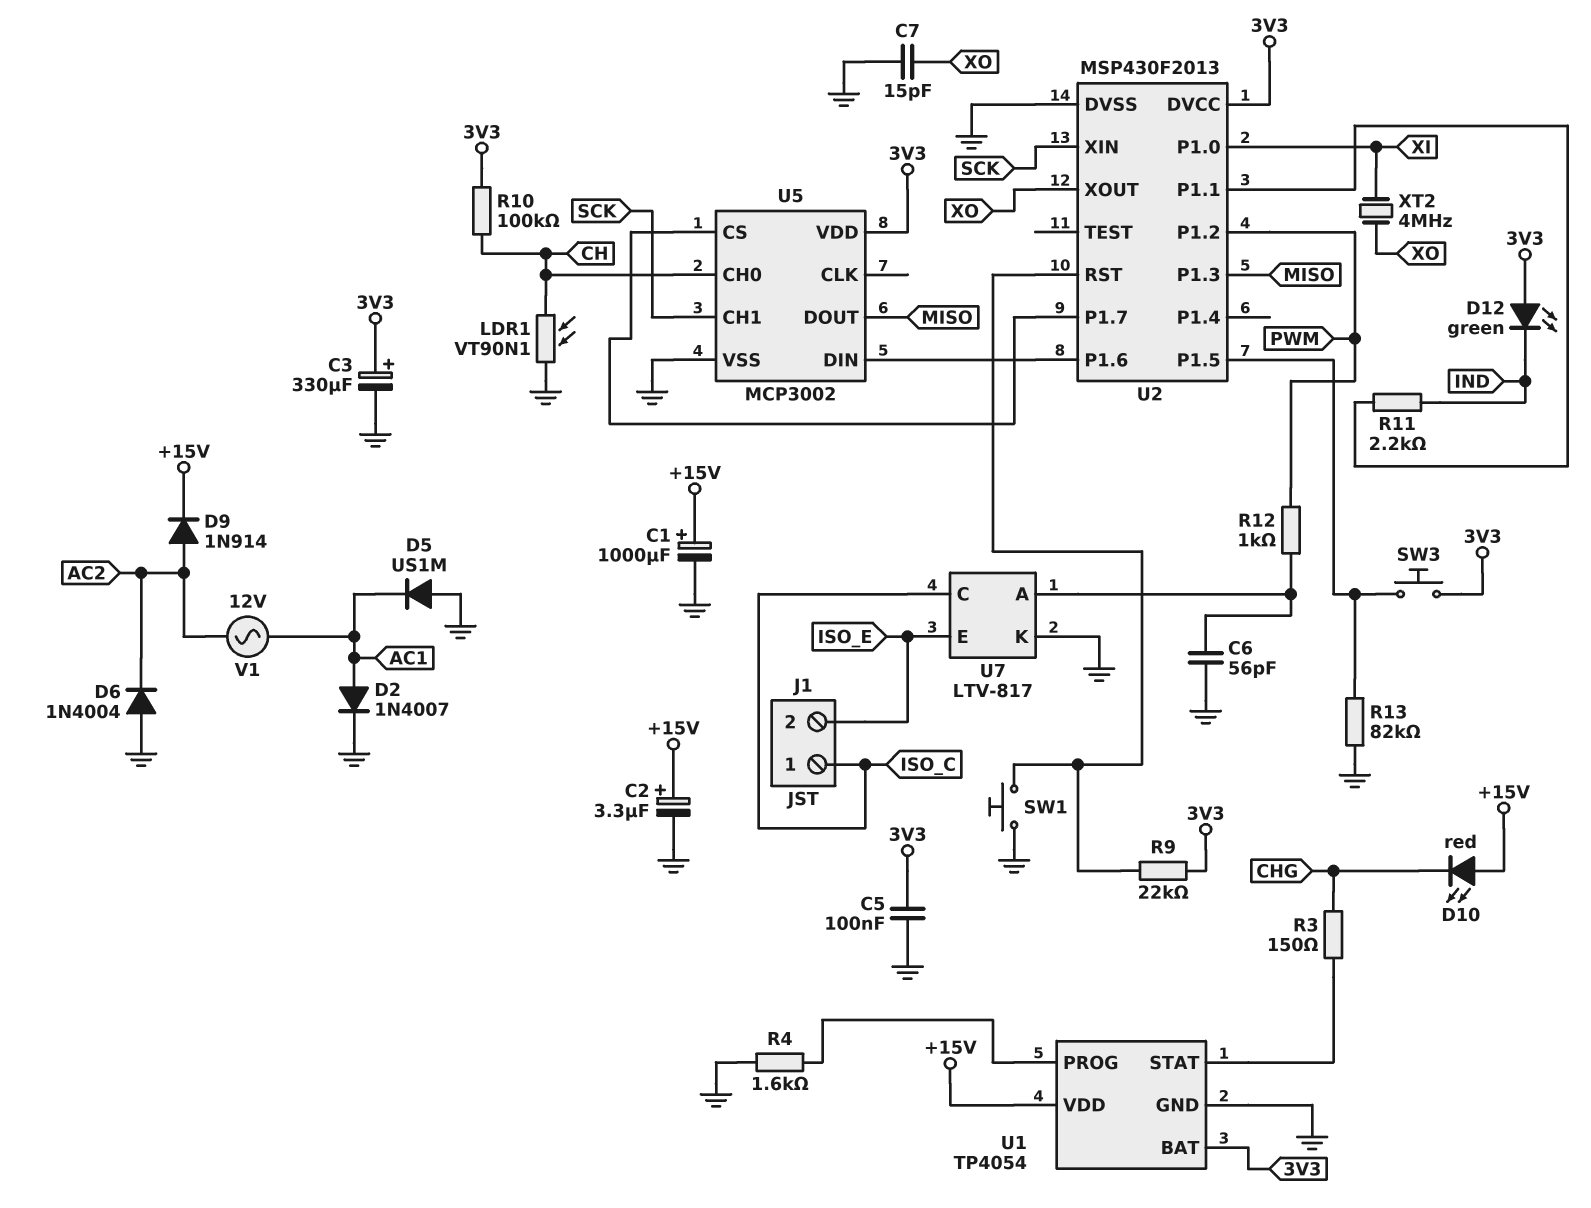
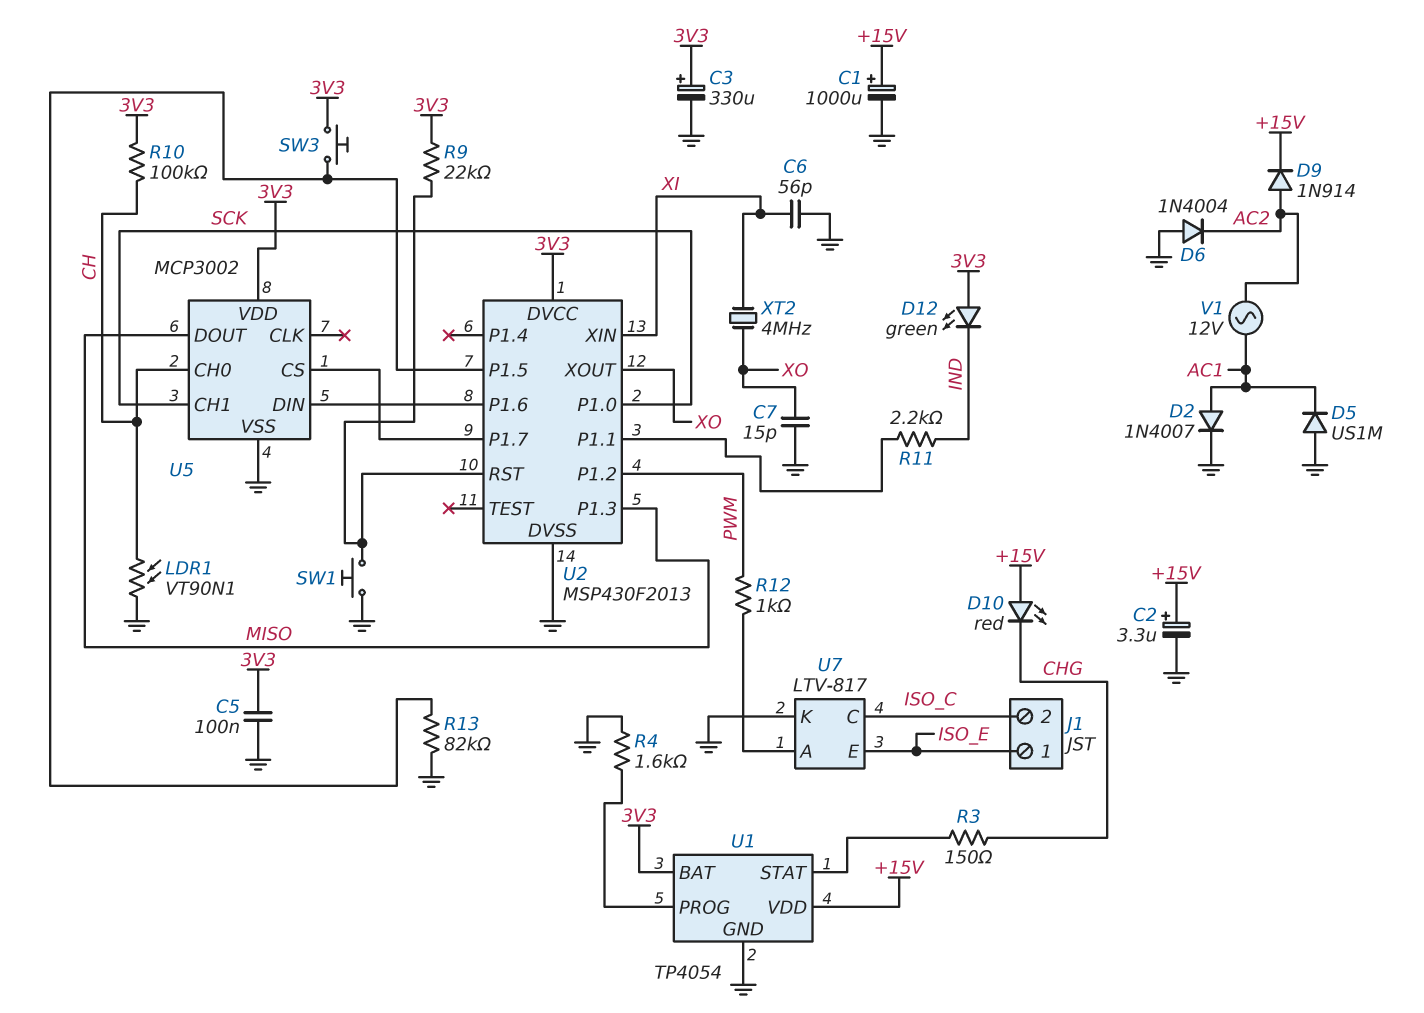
C6: 56pF (GND, U7/A) -> 56pF (GND, XI)
J1 pin 1: ISO_C -> ISO_E
J1 pin 2: ISO_E -> ISO_C
U2 pin P1.0: XI -> SCK
U2 pin XIN: SCK -> XI

